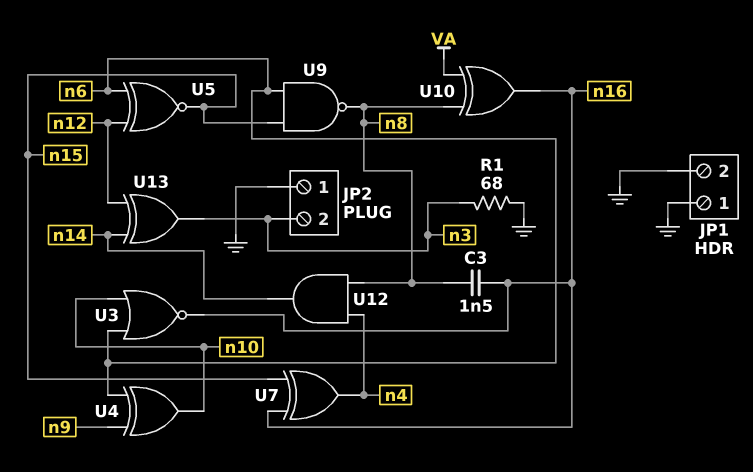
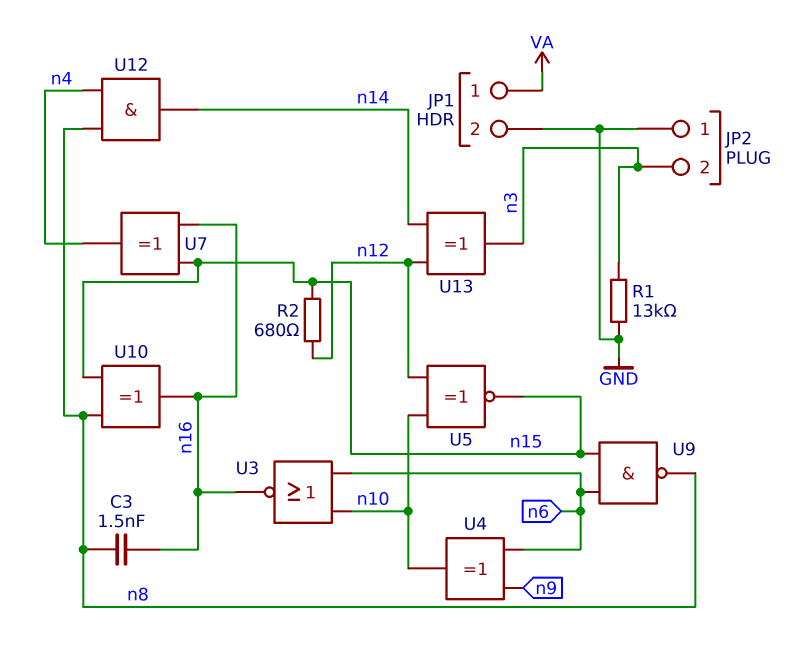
JP1 pin 1: GND -> VA
R1: 68 (GND, n3) -> 13k (GND, n3)
R2: none -> 680 (n12, n15)
U5: XNOR (in n6, in n12, out n15) -> XNOR (in n10, in n12, out n15)
U10: XOR (in VA, in n8, out n16) -> XOR (in n8, in n15, out n16)

